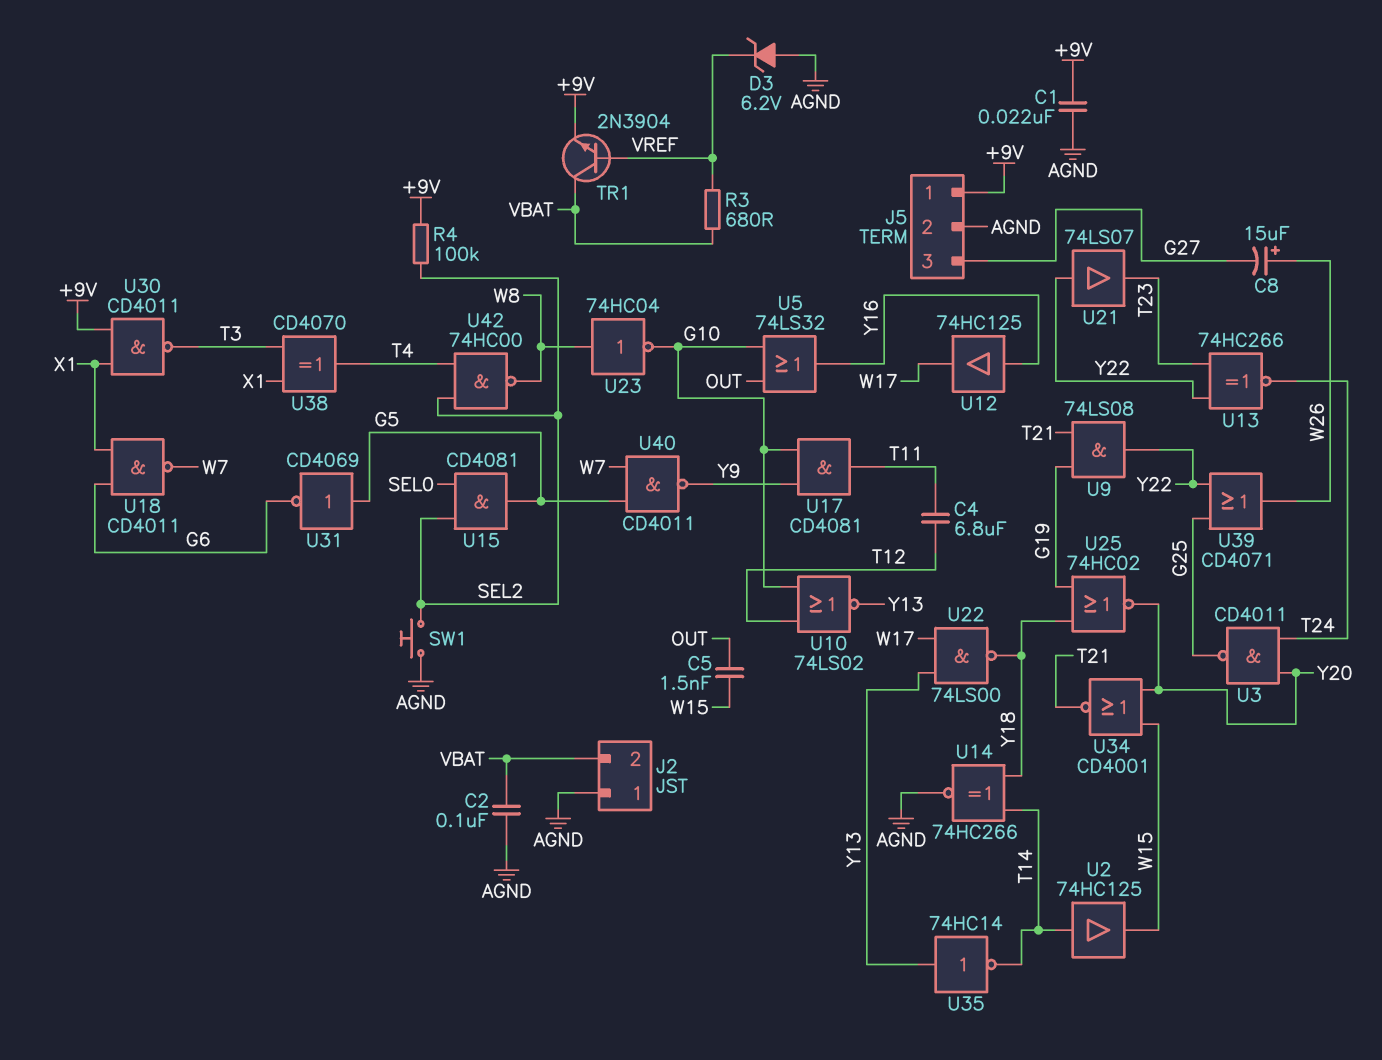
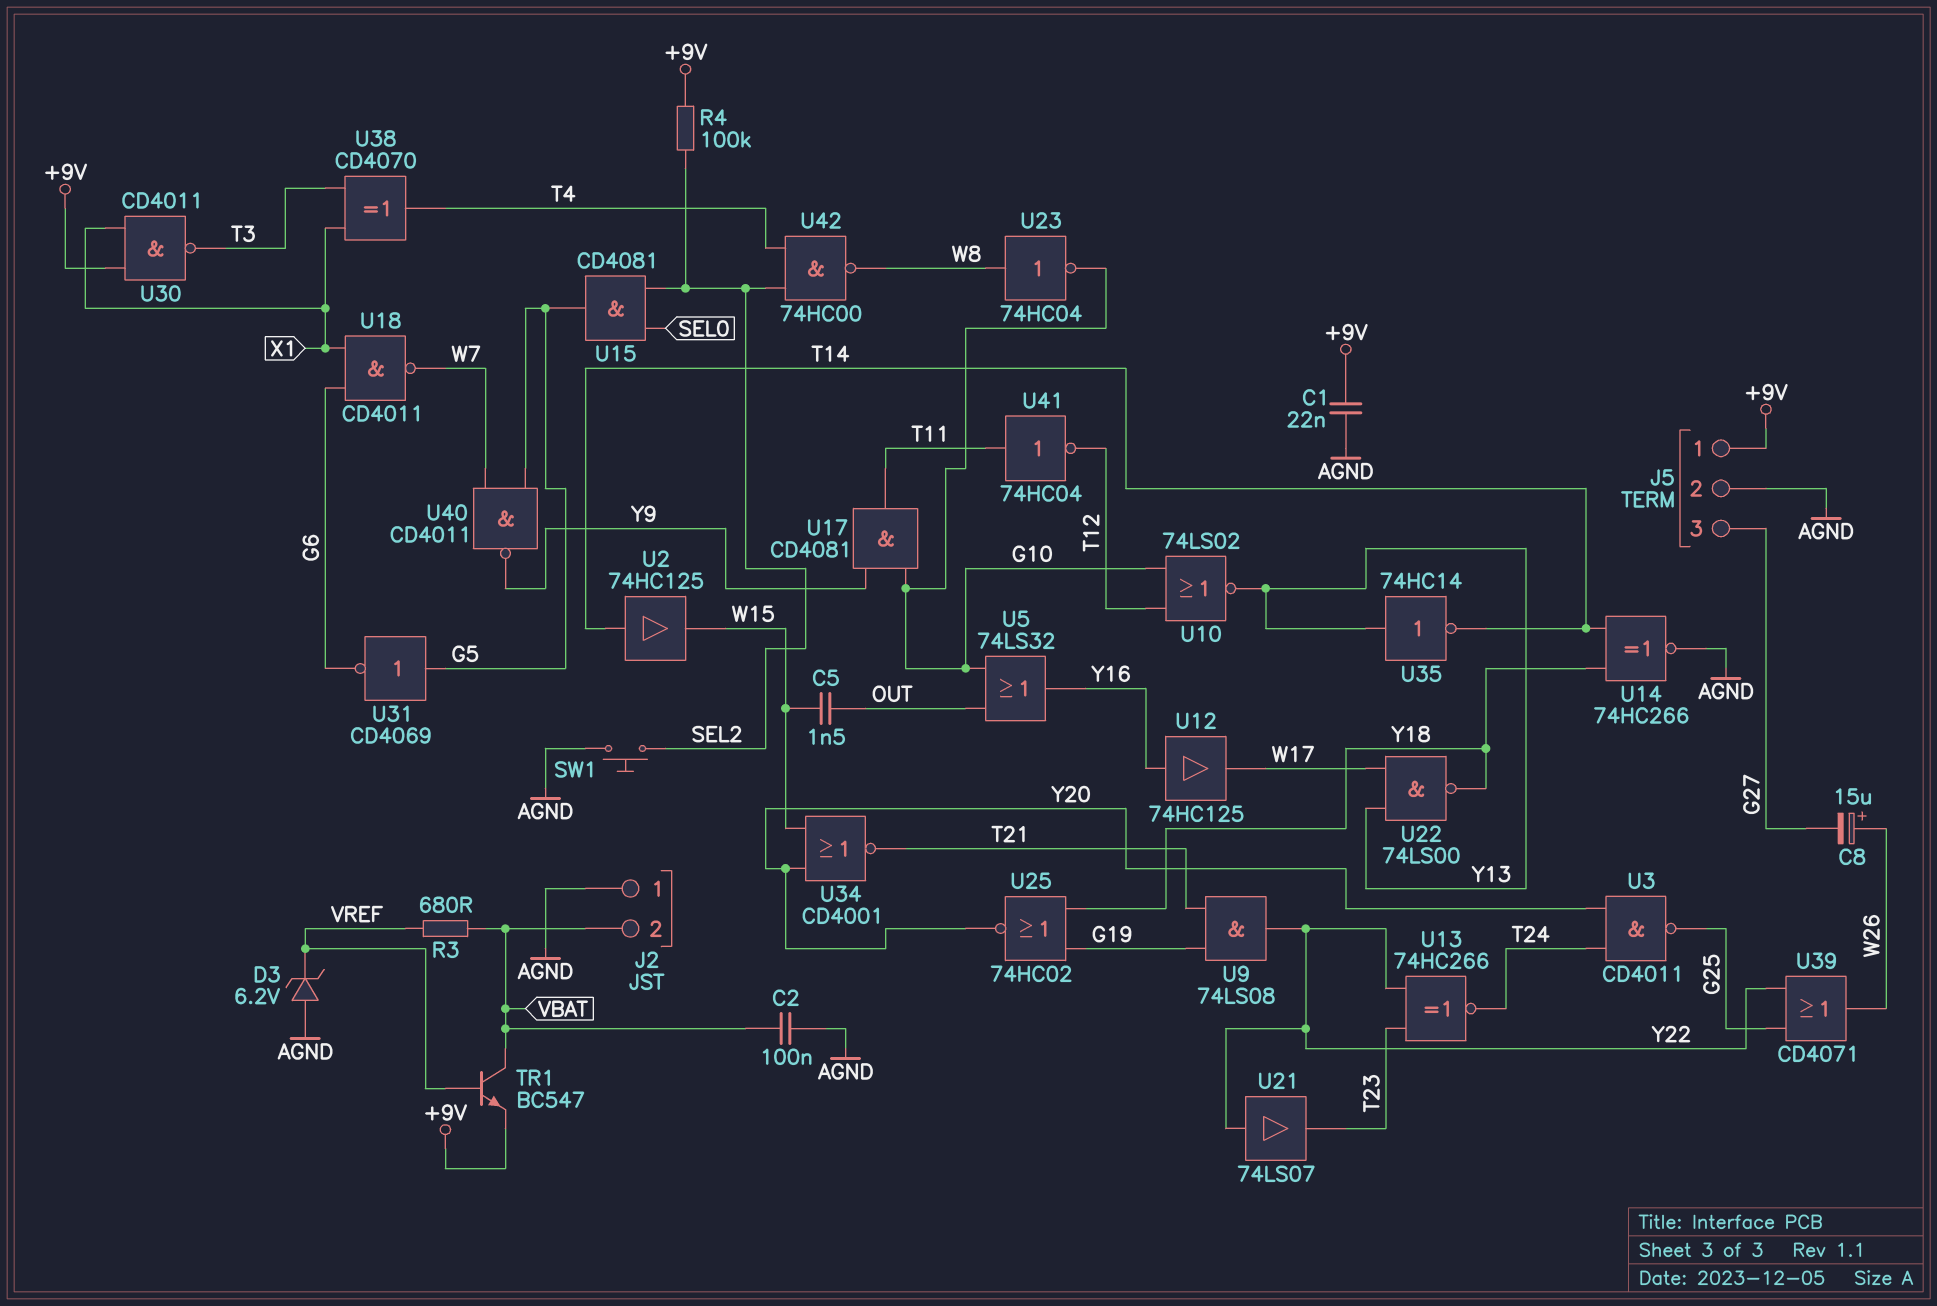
C4: 6.8uF (T11, T12) -> none
TR1: NPN 2N3904 (B VREF, C VBAT, E +9V) -> NPN BC547 (B VREF, C VBAT, E +9V)
U41: none -> NOT 74HC04 (in T11, out T12)

